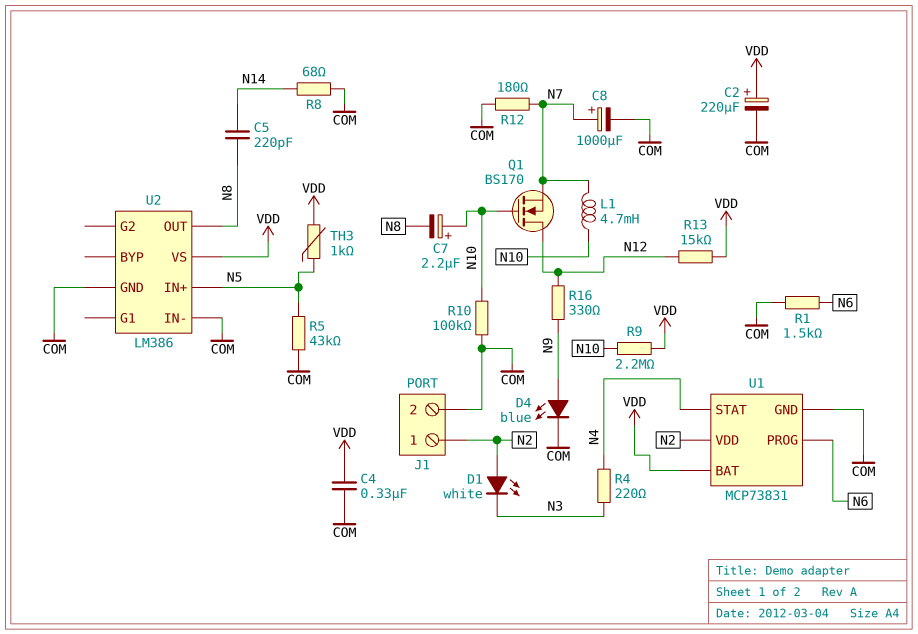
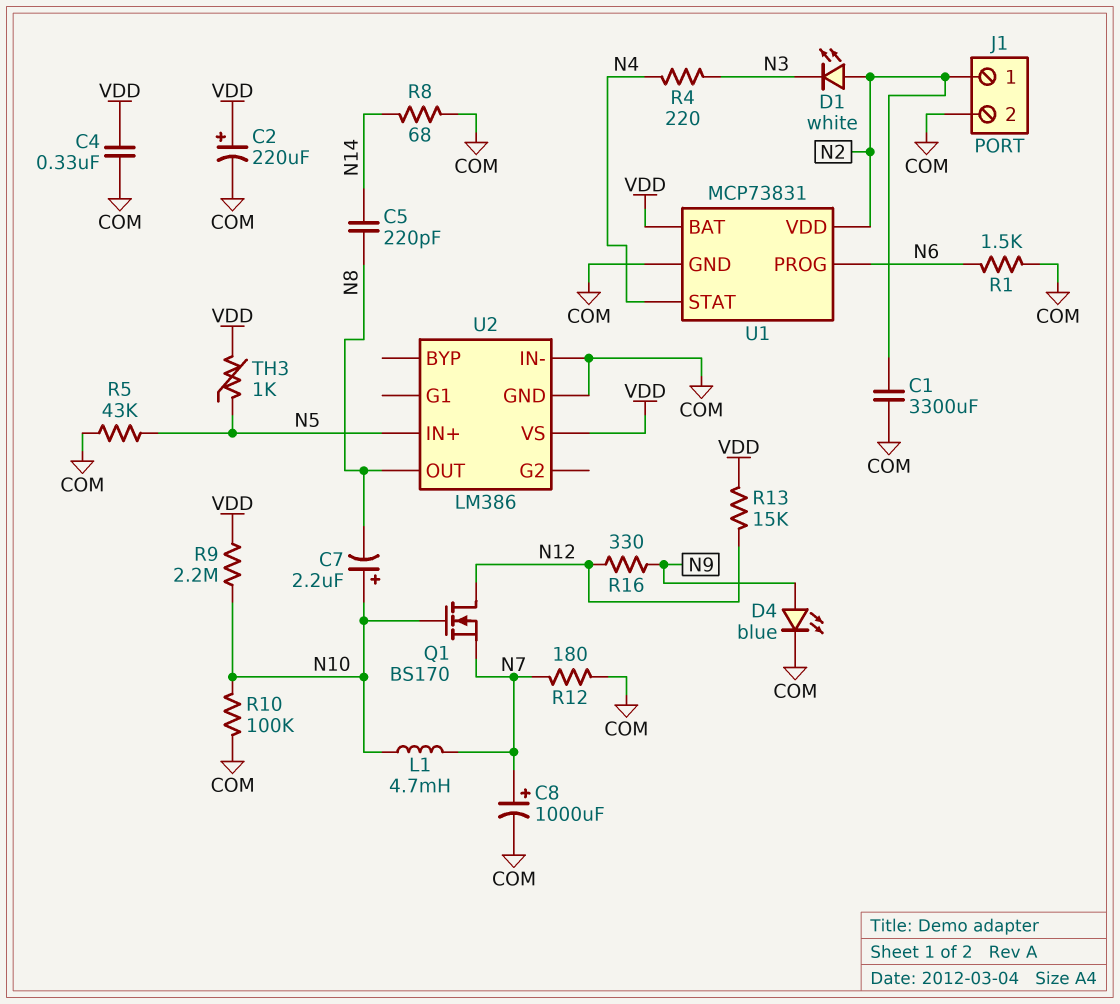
C1: none -> 3300uF (COM, N2)

